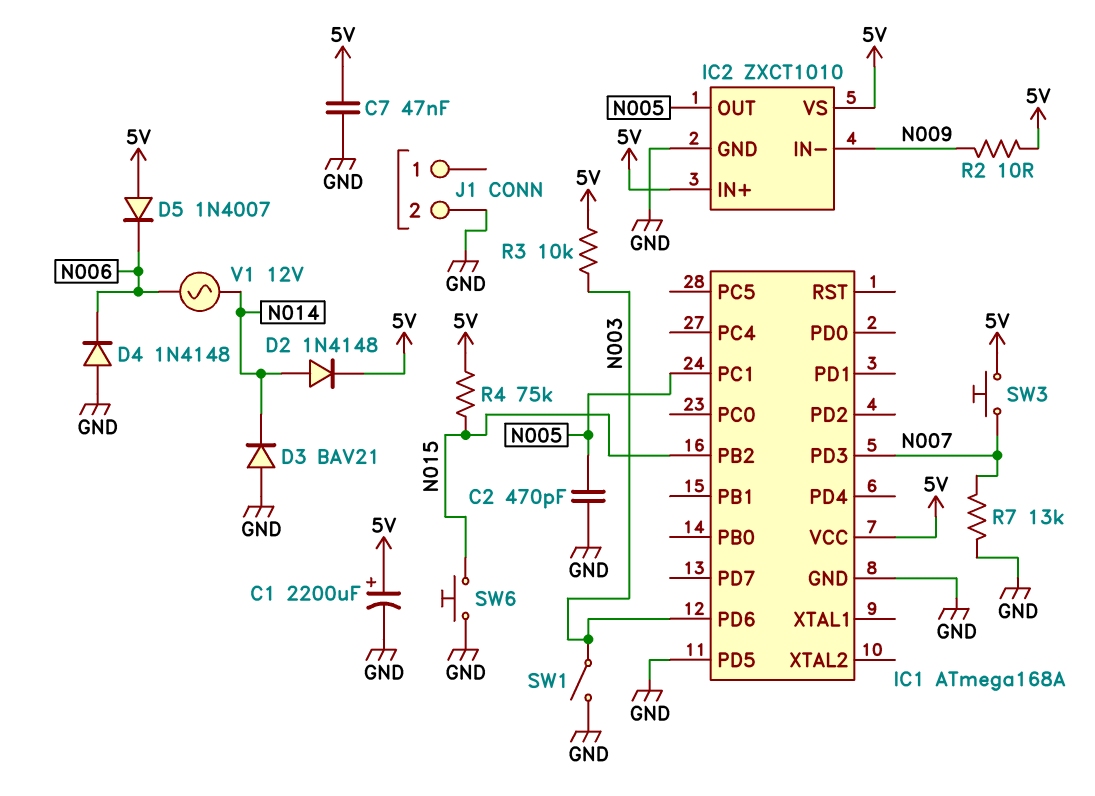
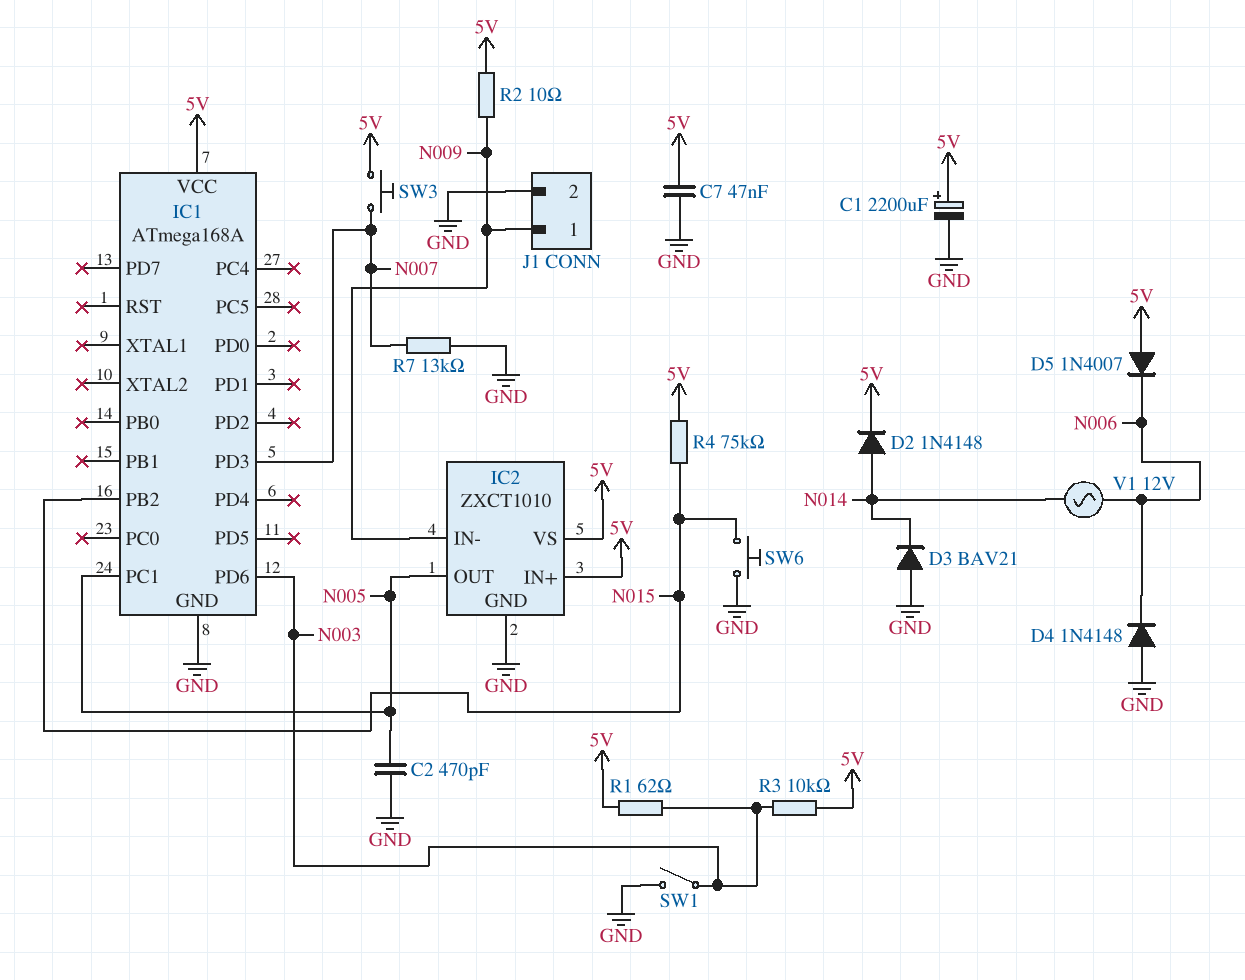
IC1 pin PD5: GND -> none
J1 pin 1: none -> N009
R1: none -> 62 (5V, N003)

